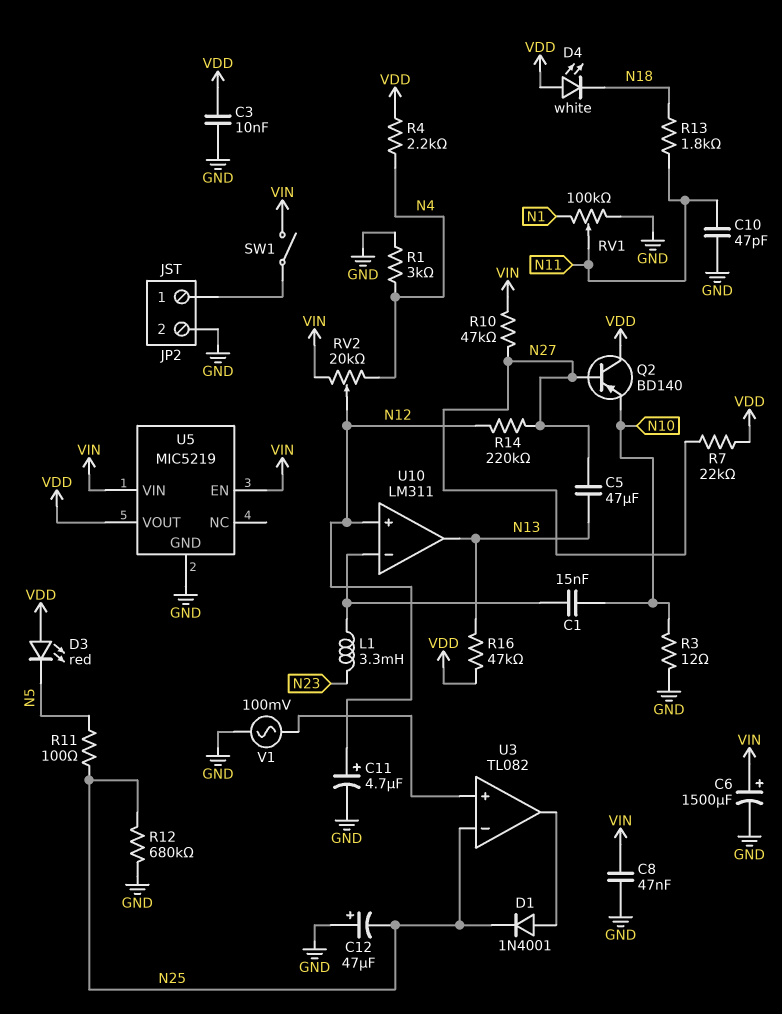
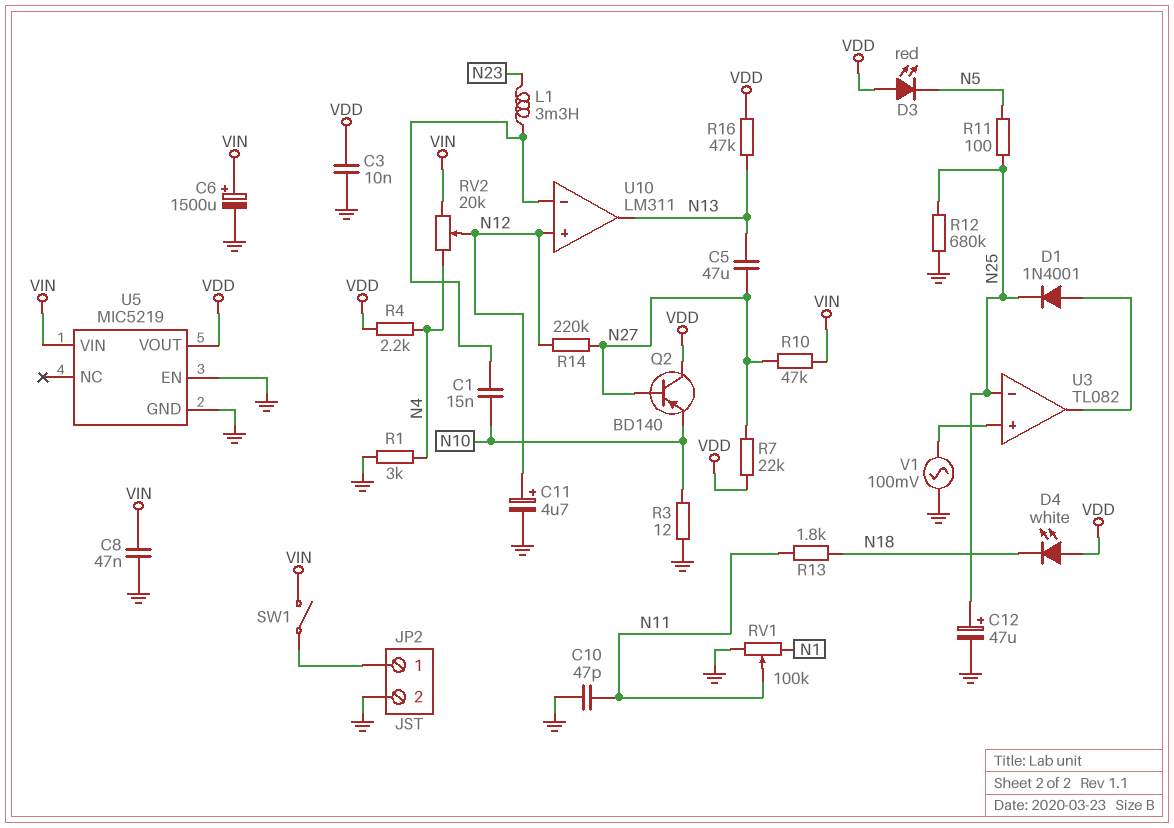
C12: 47uF (plus GND, minus N25) -> 47uF (plus N25, minus GND)
U5 pin EN: VIN -> GND

